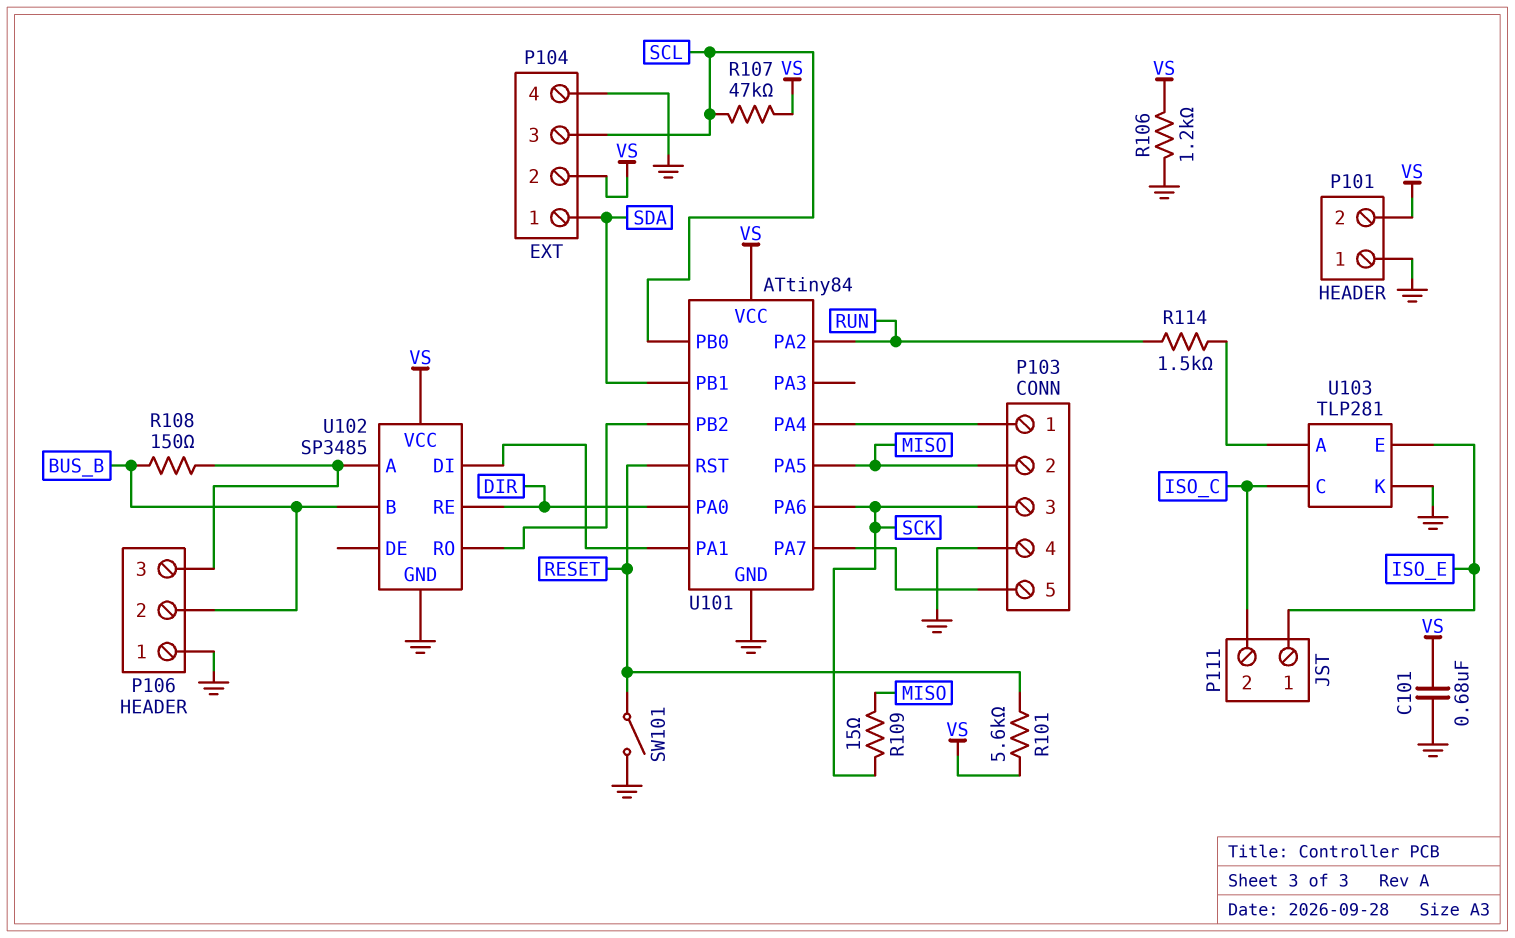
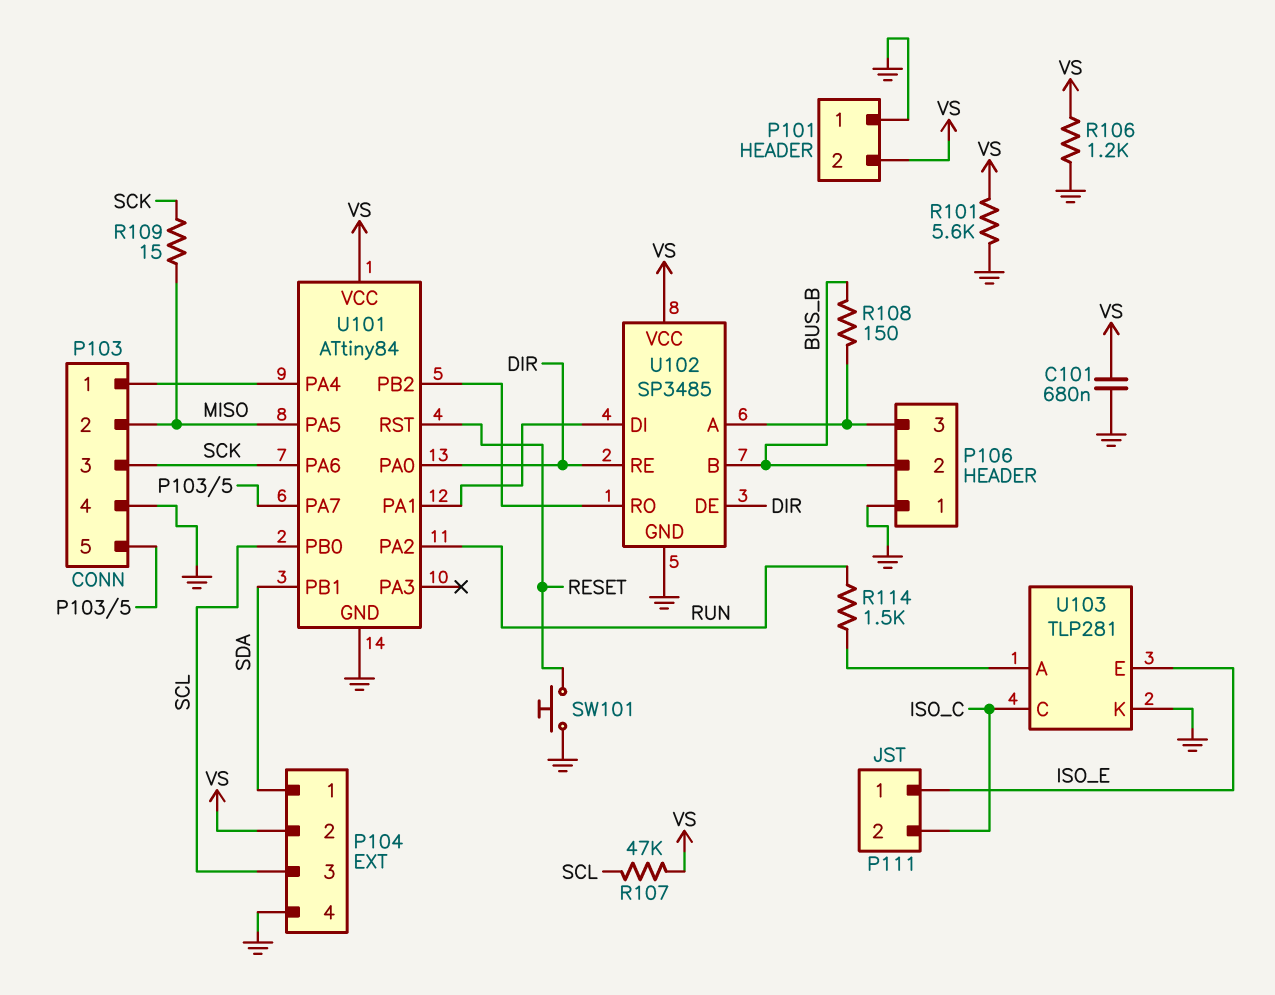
R101: 5.6k (RESET, VS) -> 5.6k (GND, VS)
SW101: switch (GND, RESET) -> button (GND, RESET)
U102 pin DE: none -> DIR

